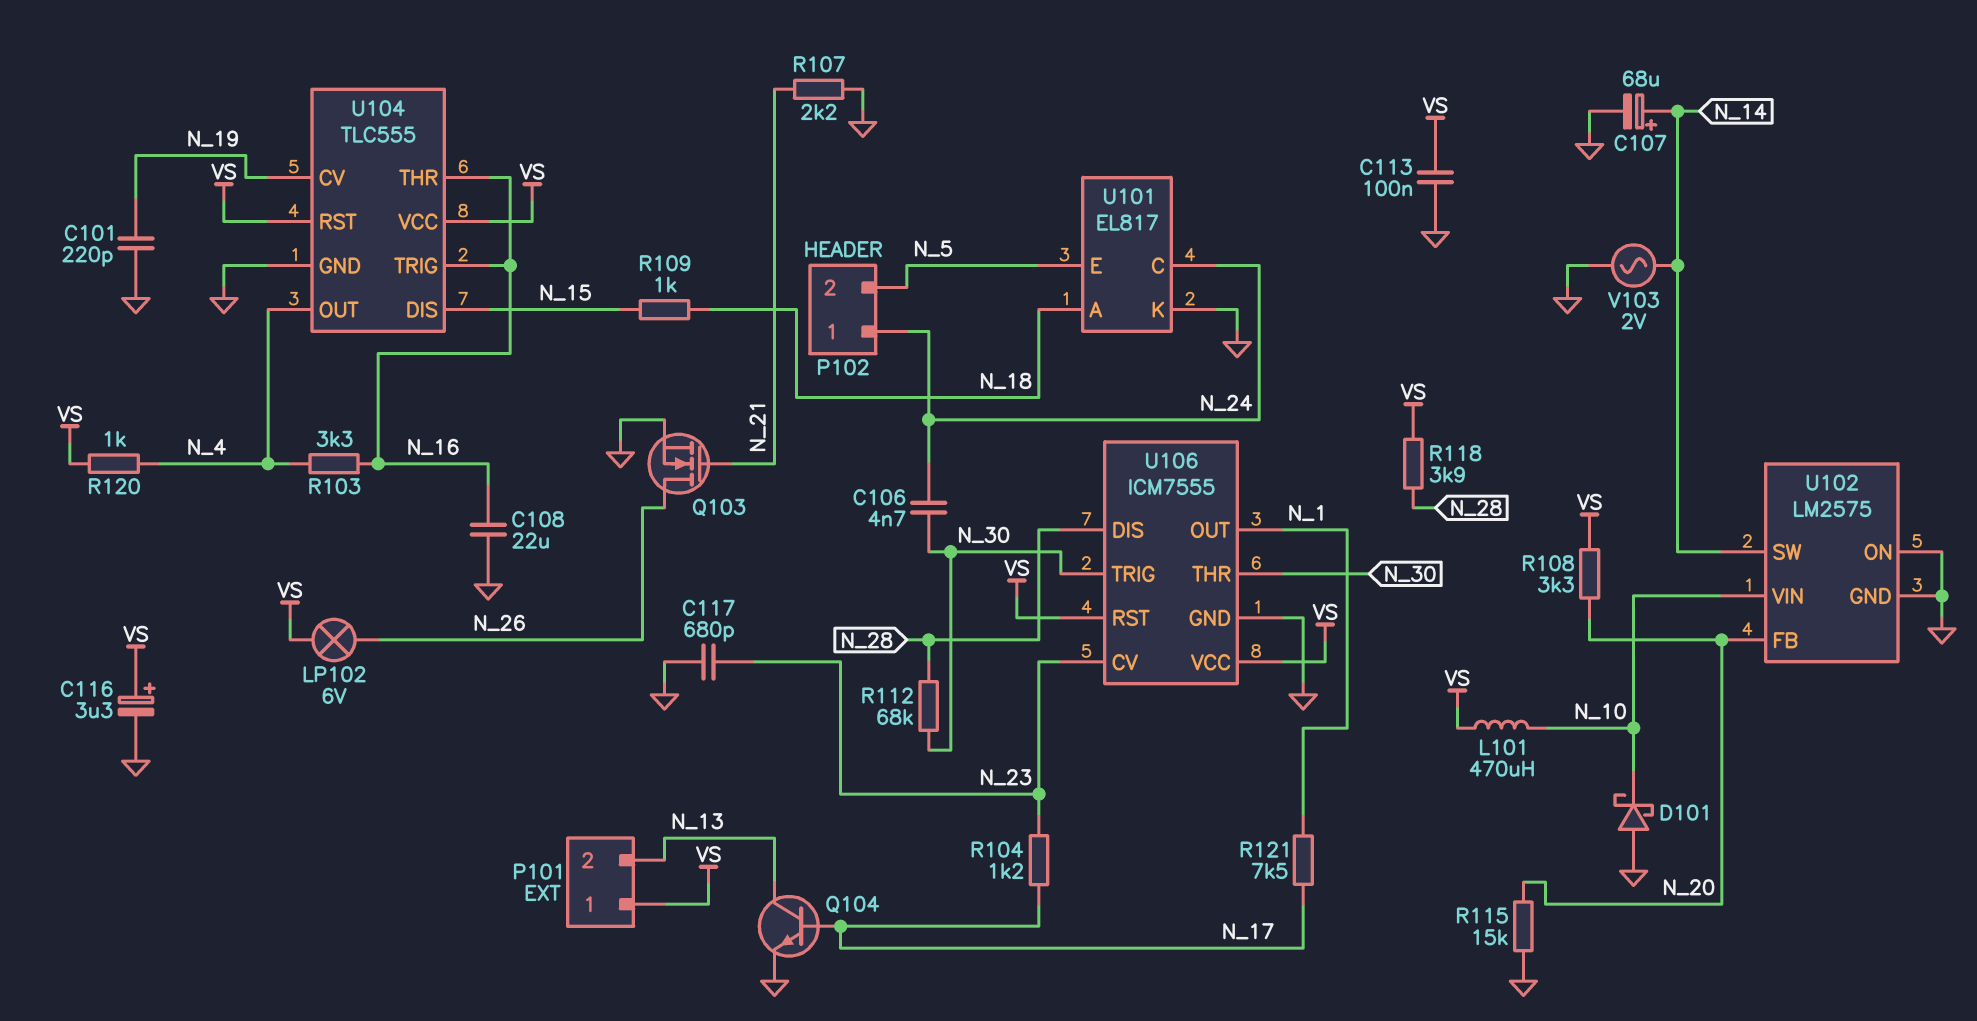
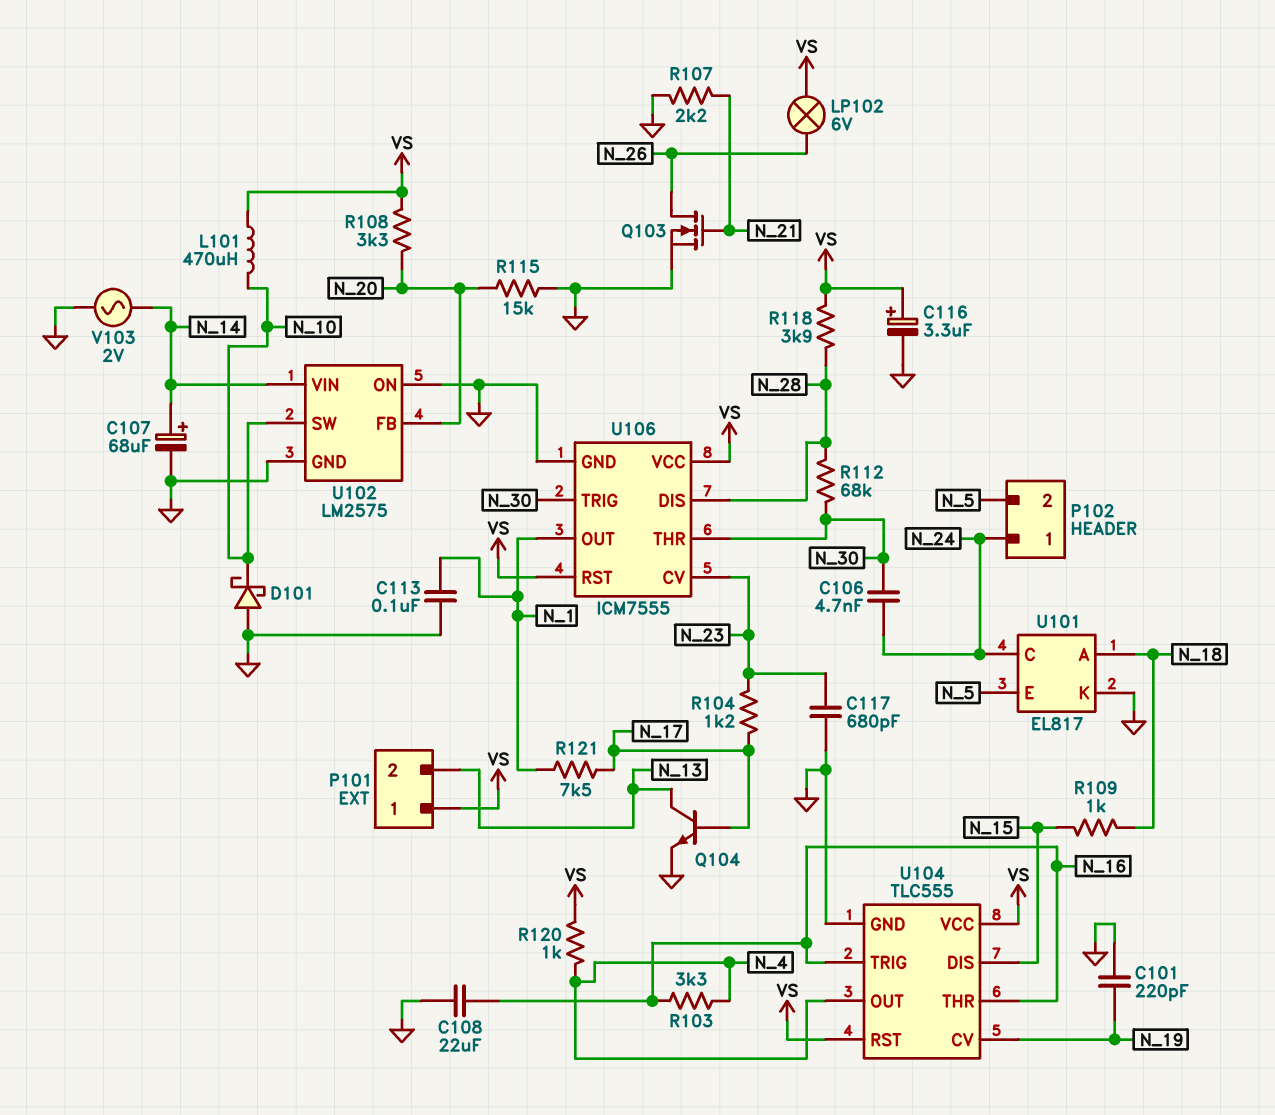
C113: 100nF (GND, VS) -> 100nF (GND, N_1)
U102 pin SW: N_14 -> N_10
U102 pin VIN: N_10 -> N_14

